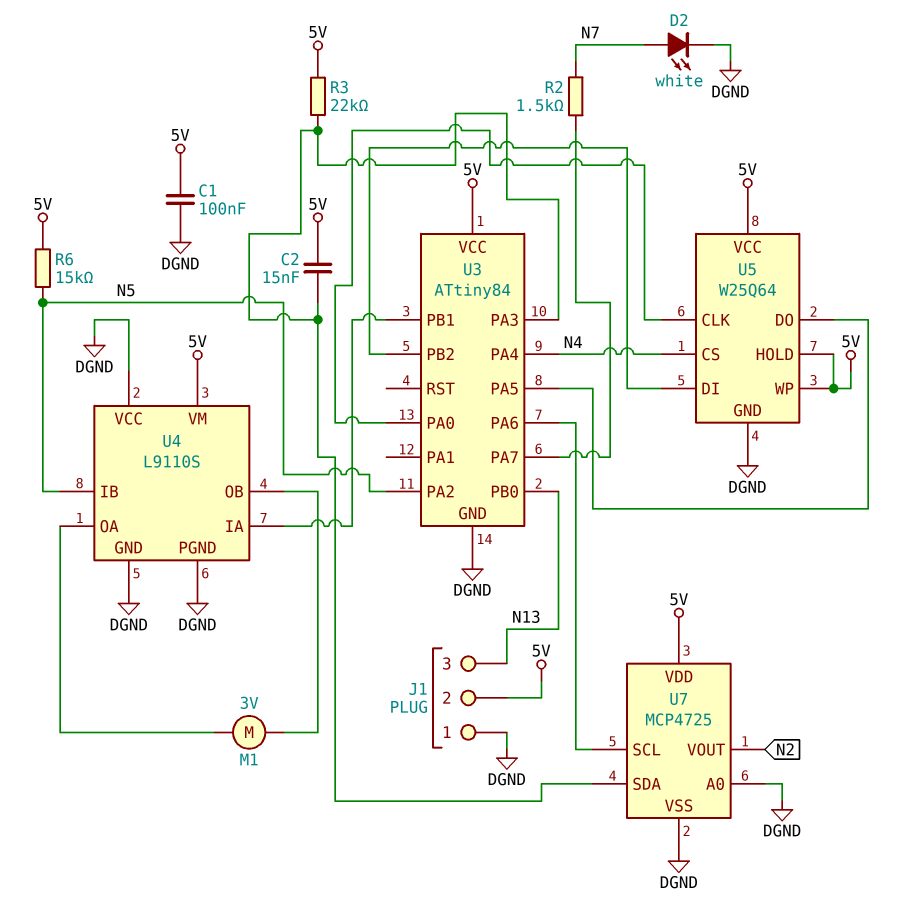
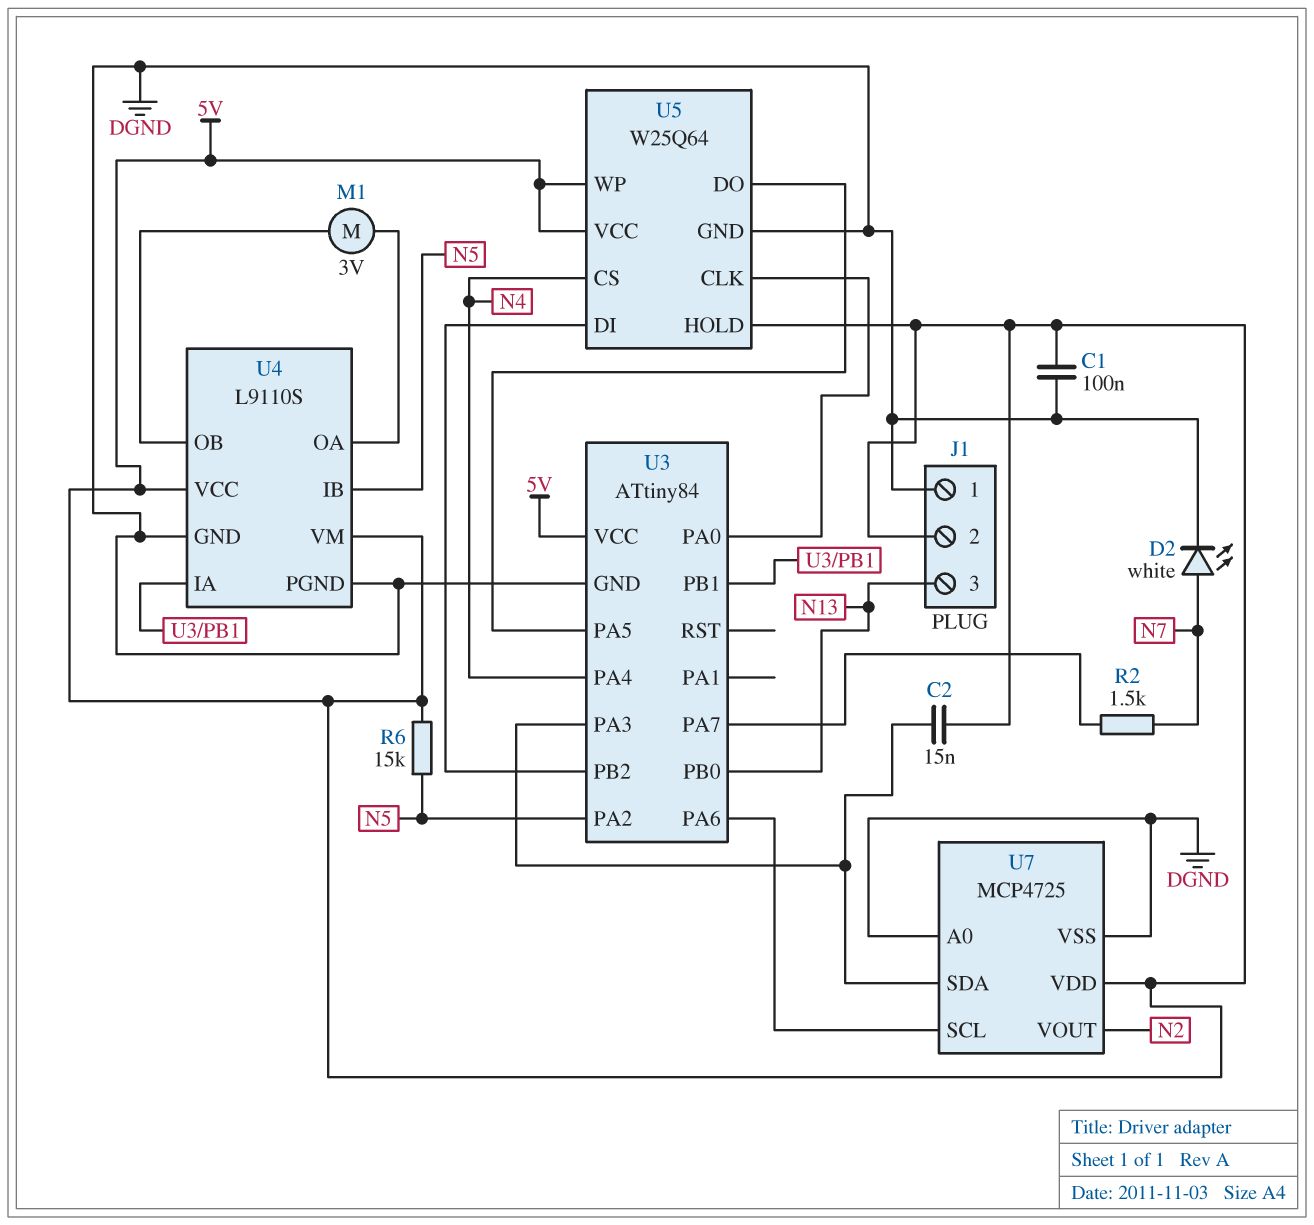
R3: 22k (5V, U3/PA3) -> none
U4 pin VCC: DGND -> 5V

